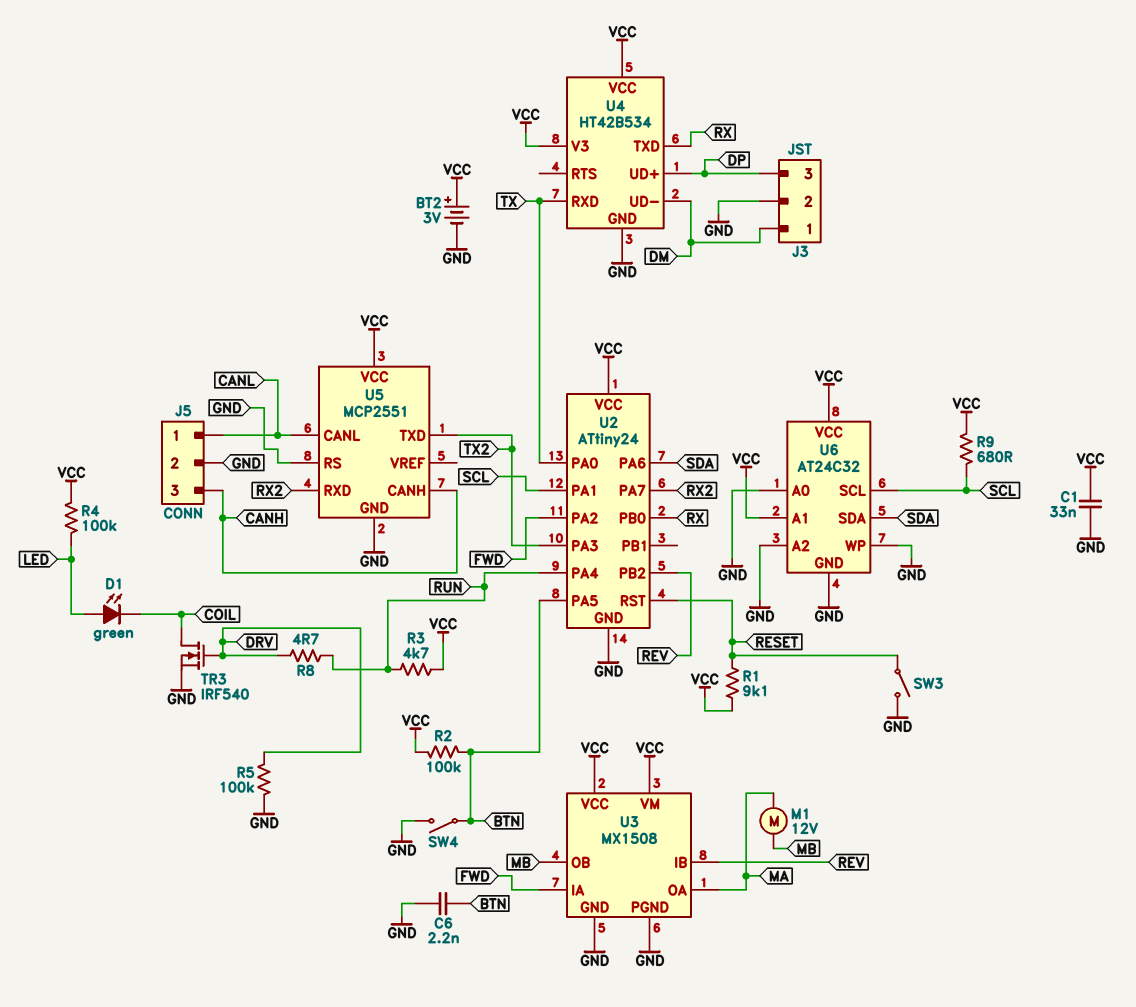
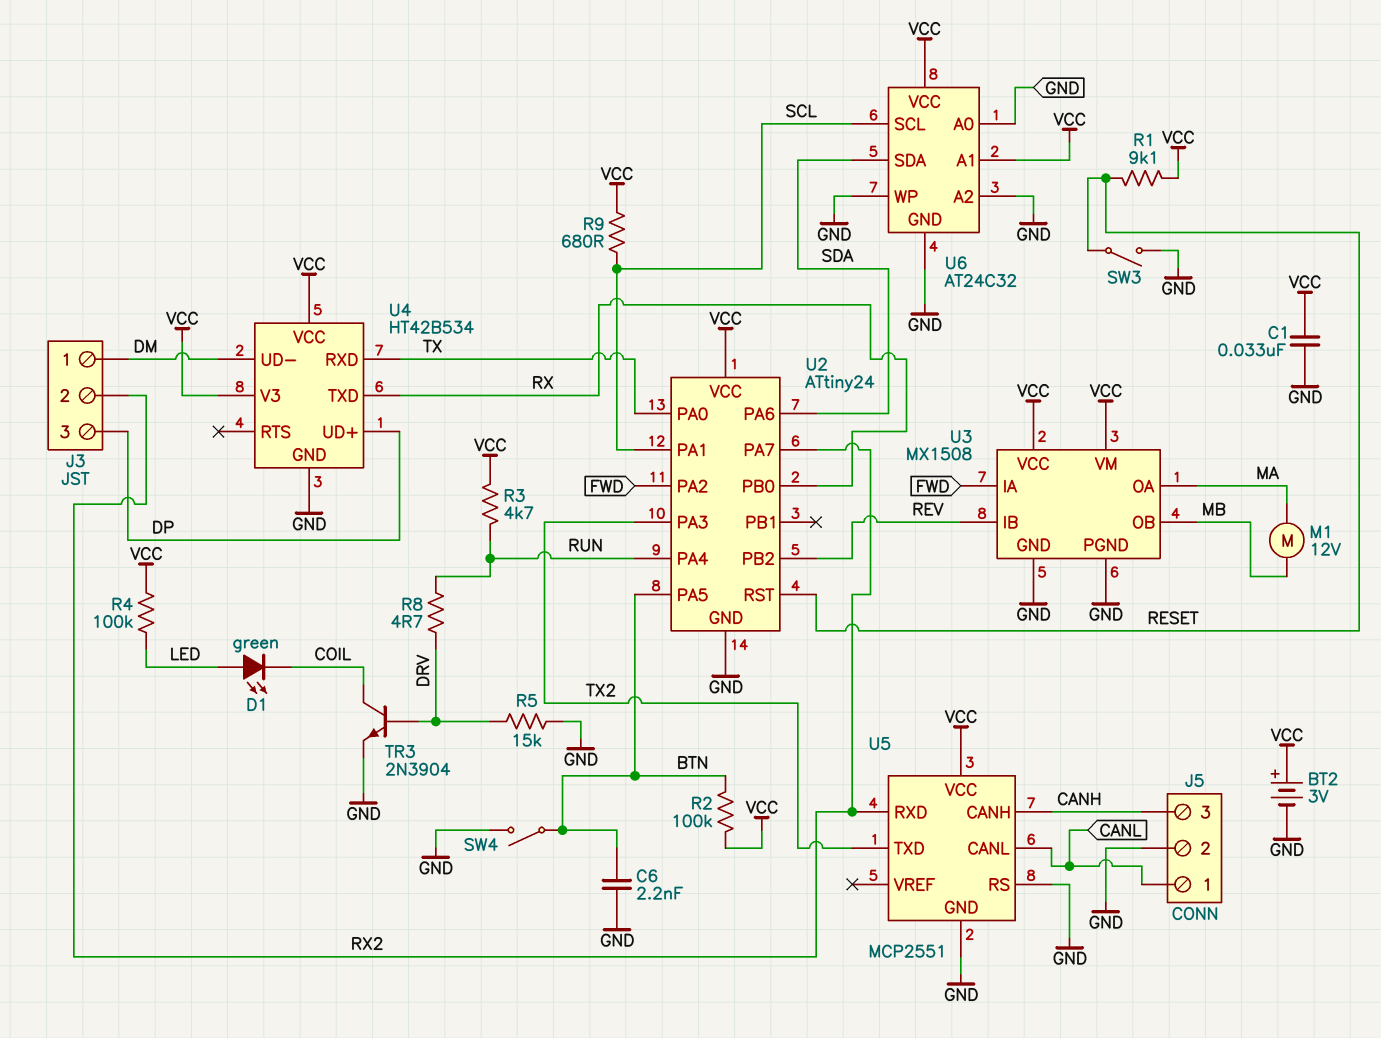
J3 pin 2: GND -> RX2
R5: 100k (DRV, GND) -> 15k (DRV, GND)
TR3: NMOS IRF540 (G DRV, D COIL, S GND) -> NPN 2N3904 (B DRV, C COIL, E GND)

